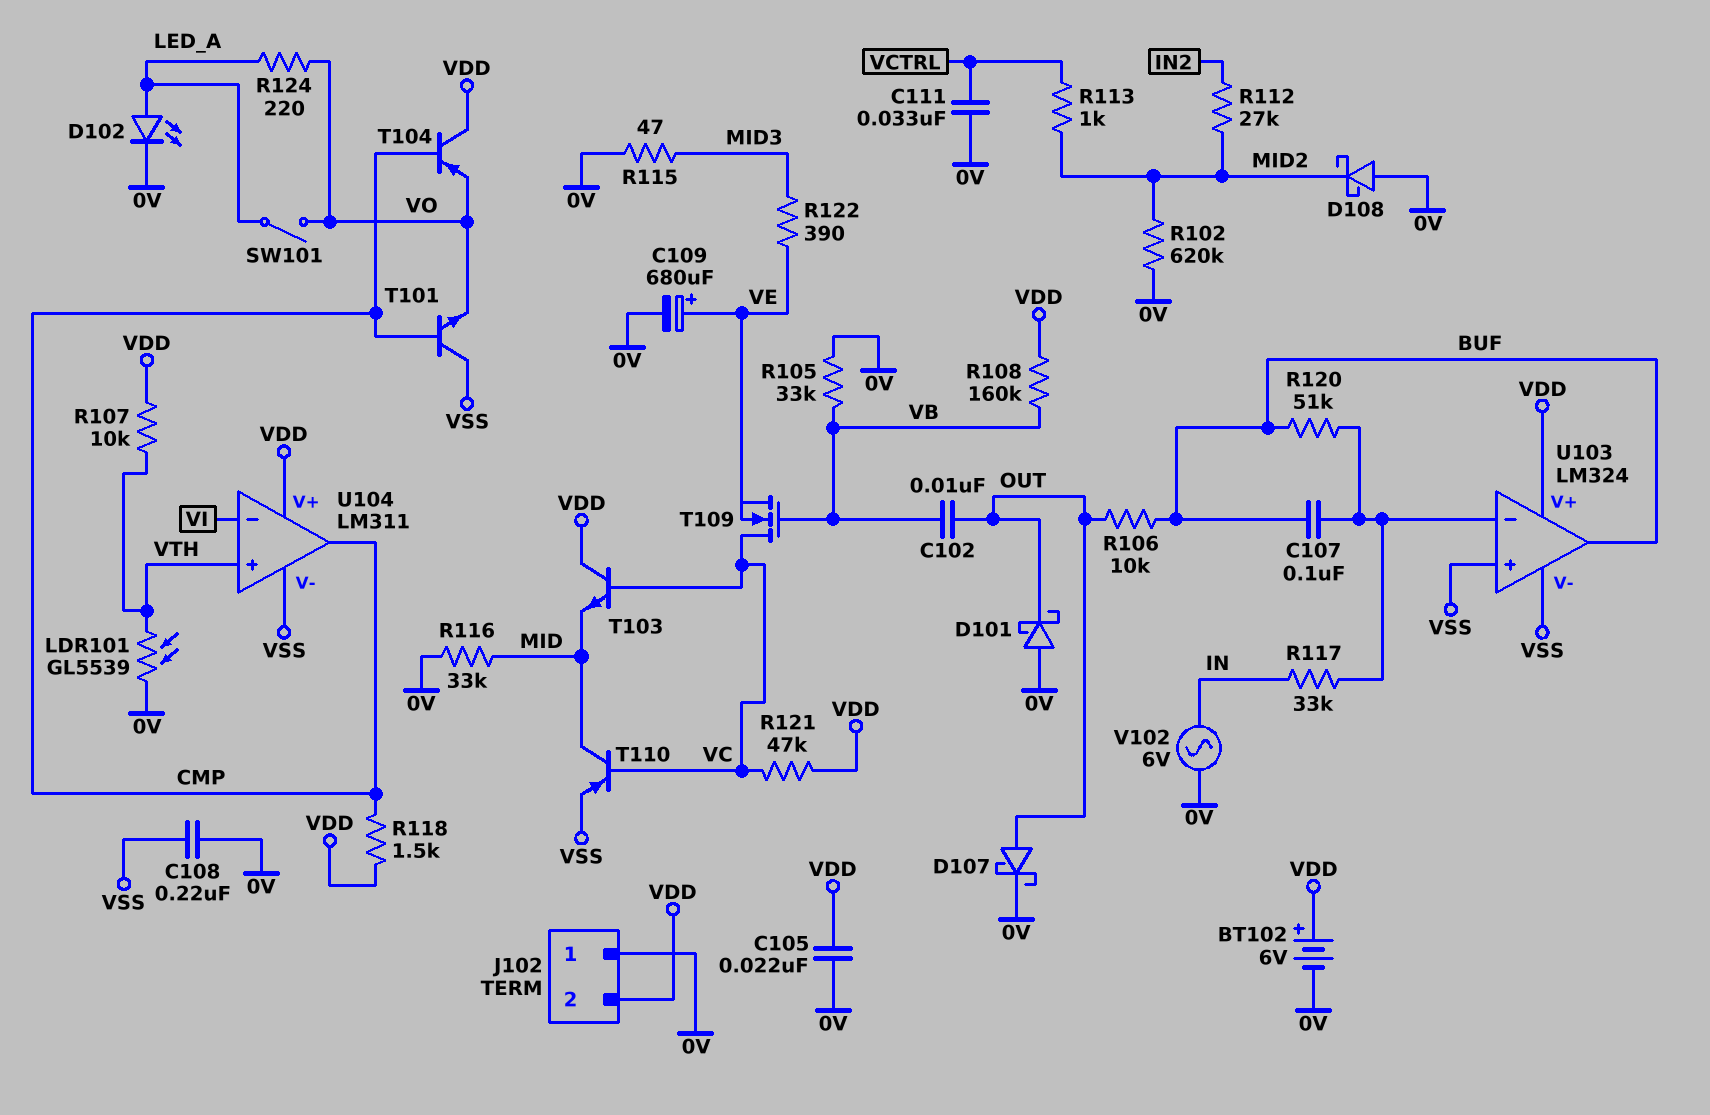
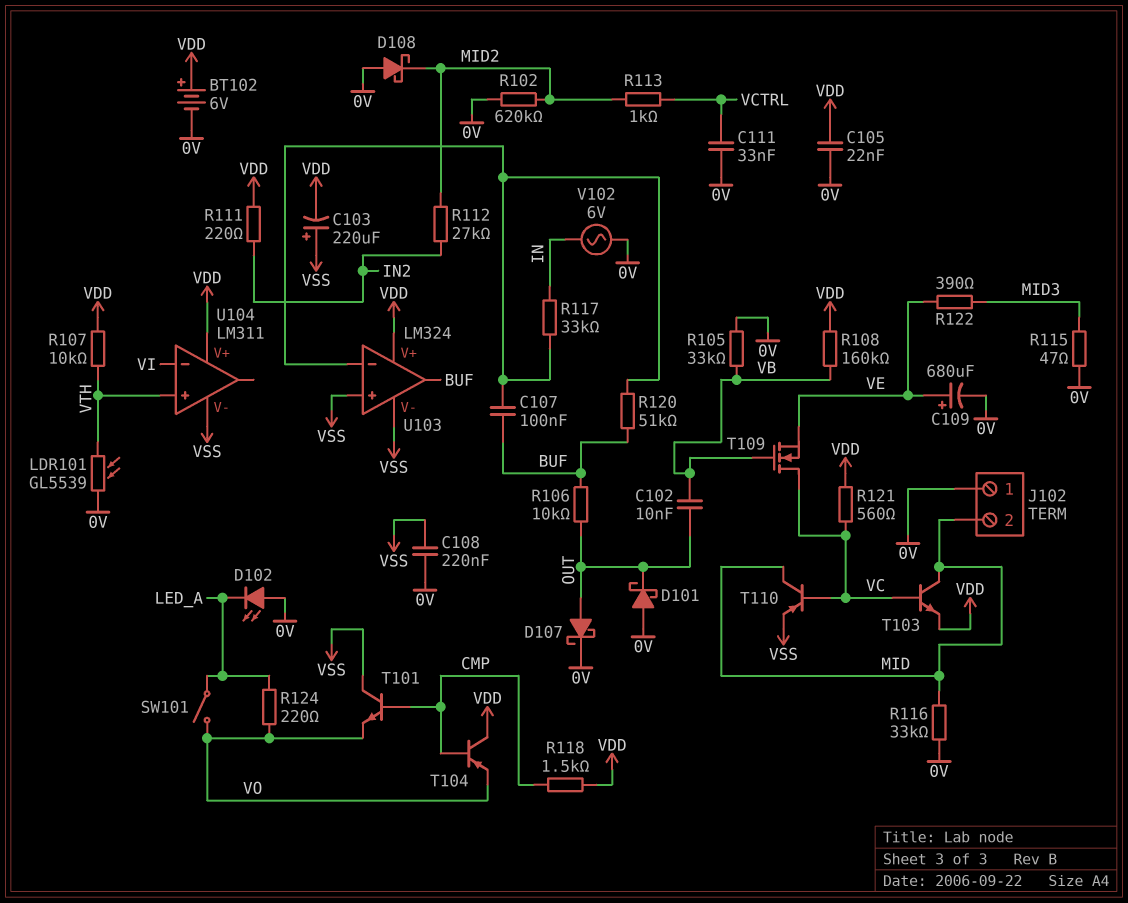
C103: none -> 220uF (plus VSS, minus VDD)
D102: LED (A LED_A, K 0V) -> LED (A 0V, K LED_A)
J102 pin 2: VDD -> MID
R111: none -> 220 (IN2, VDD)
R121: 47k (VC, VDD) -> 560 (VC, VDD)
T103: NPN (B VC, C VDD, E MID) -> NPN (B VC, C MID, E VDD)
U104 pin out: CMP -> none

